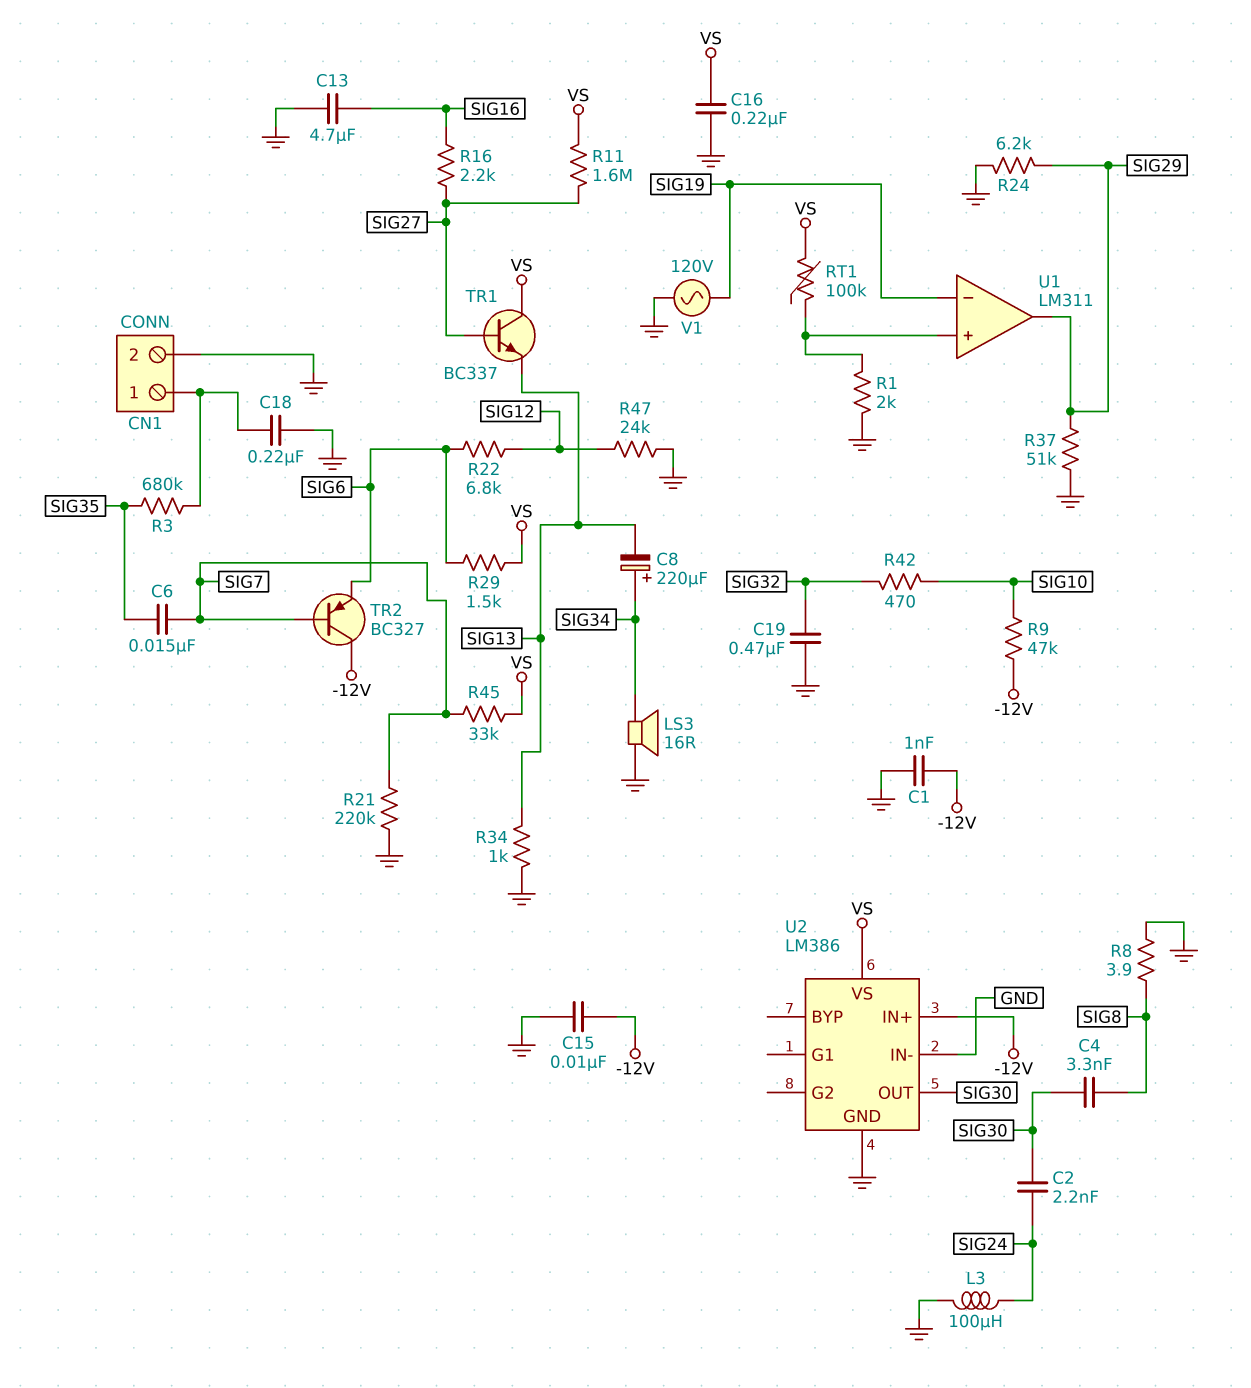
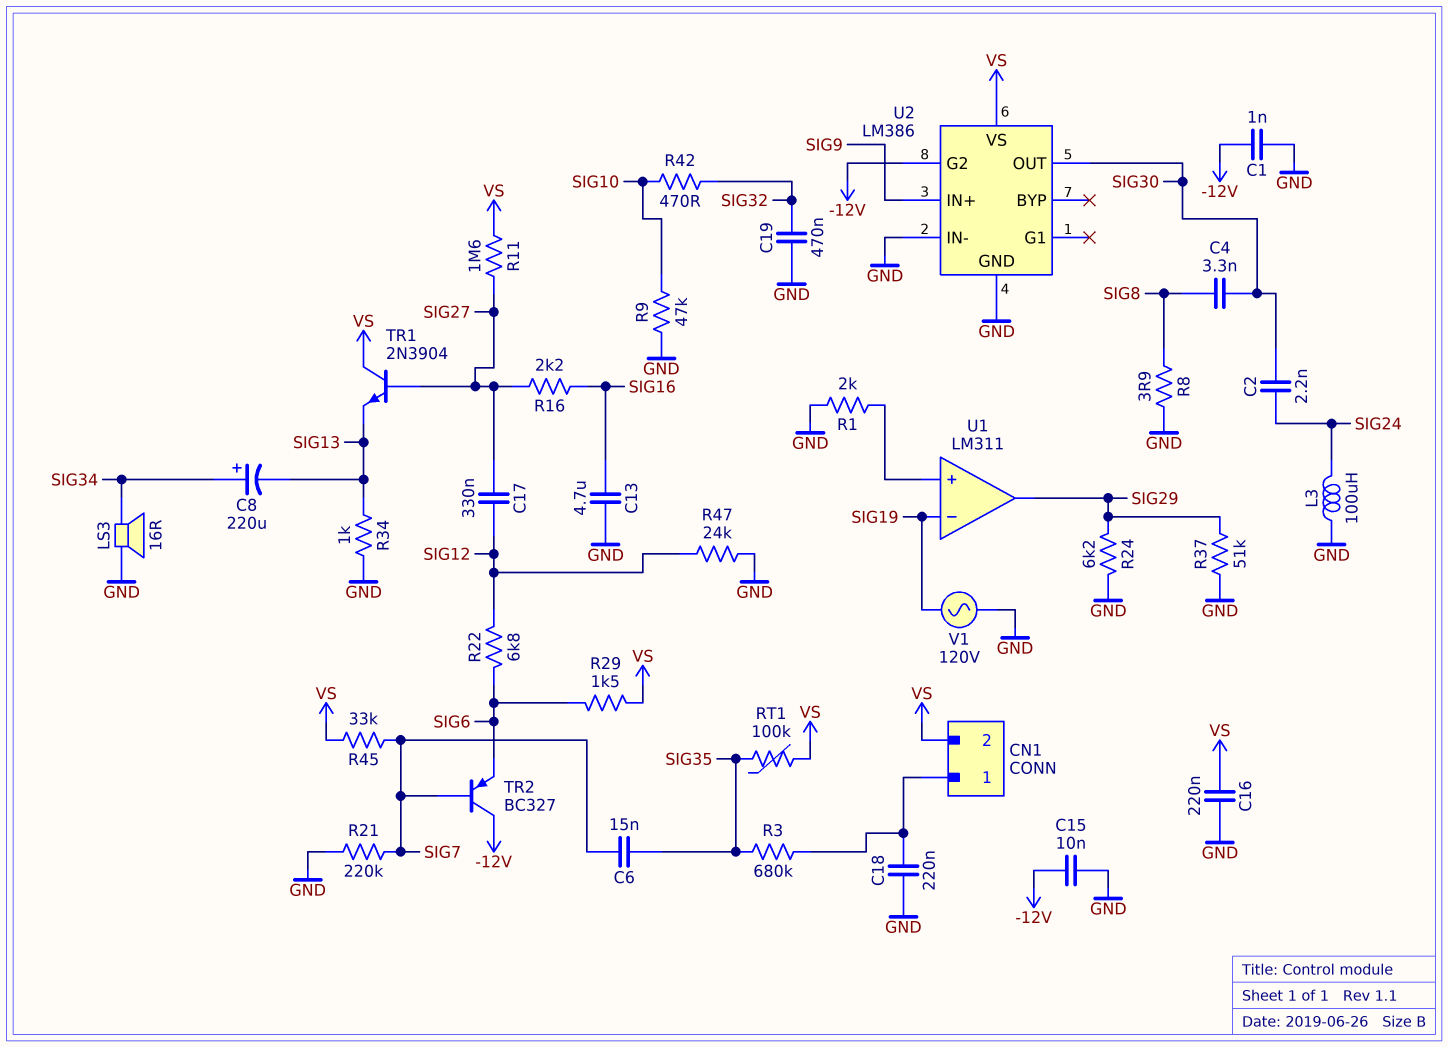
C17: none -> 330nF (SIG12, SIG27)
CN1 pin 2: GND -> VS
R9: 47k (-12V, SIG10) -> 47k (GND, SIG10)
RT1: 100k (U1/in+, VS) -> 100k (SIG35, VS)
TR1: NPN BC337 (B SIG27, C VS, E SIG13) -> NPN 2N3904 (B SIG27, C VS, E SIG13)
U2 pin G2: none -> -12V
U2 pin IN+: -12V -> SIG9

